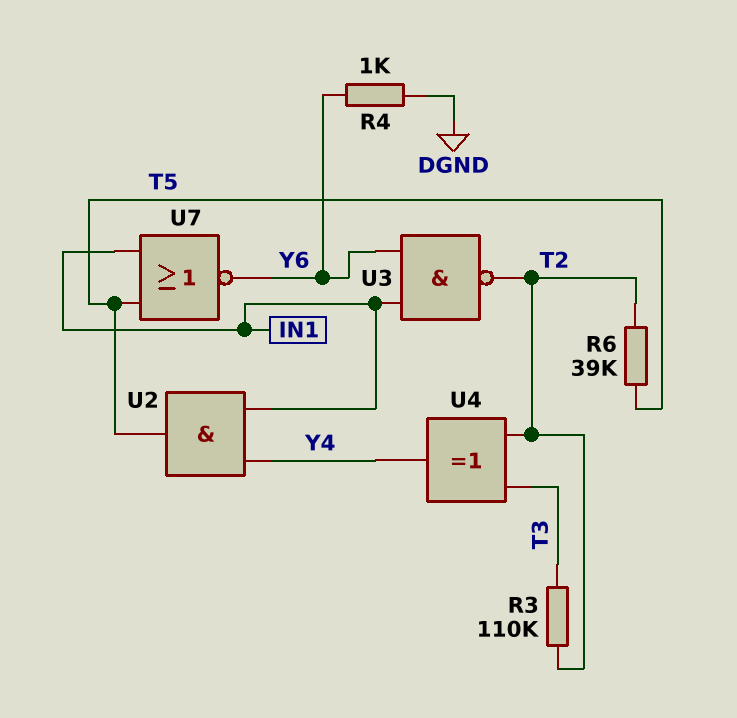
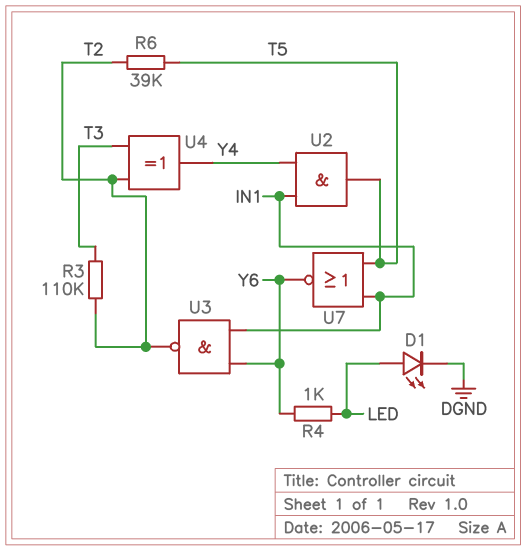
D1: none -> LED (A LED, K DGND)
R4: 1k (DGND, Y6) -> 1k (LED, Y6)

